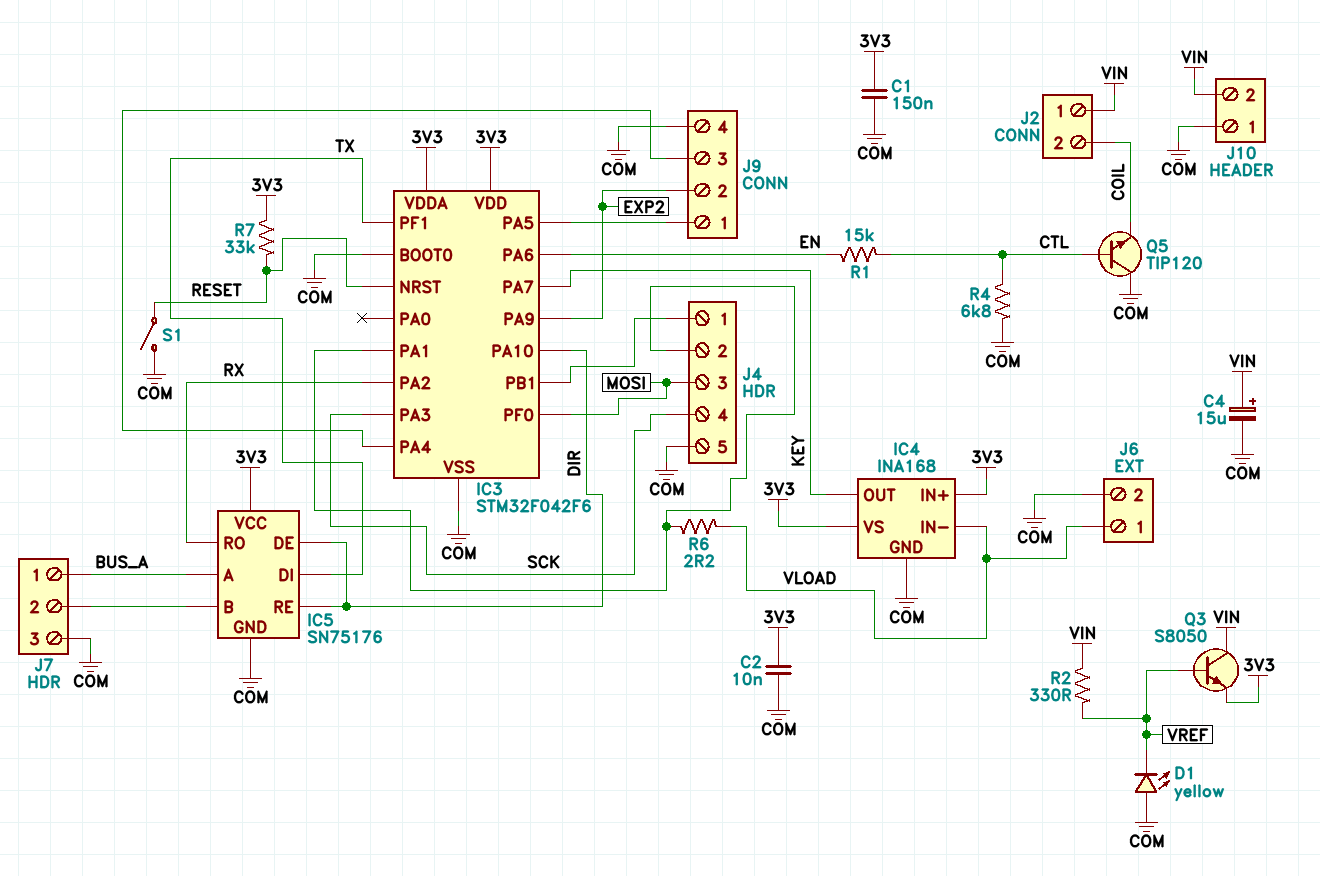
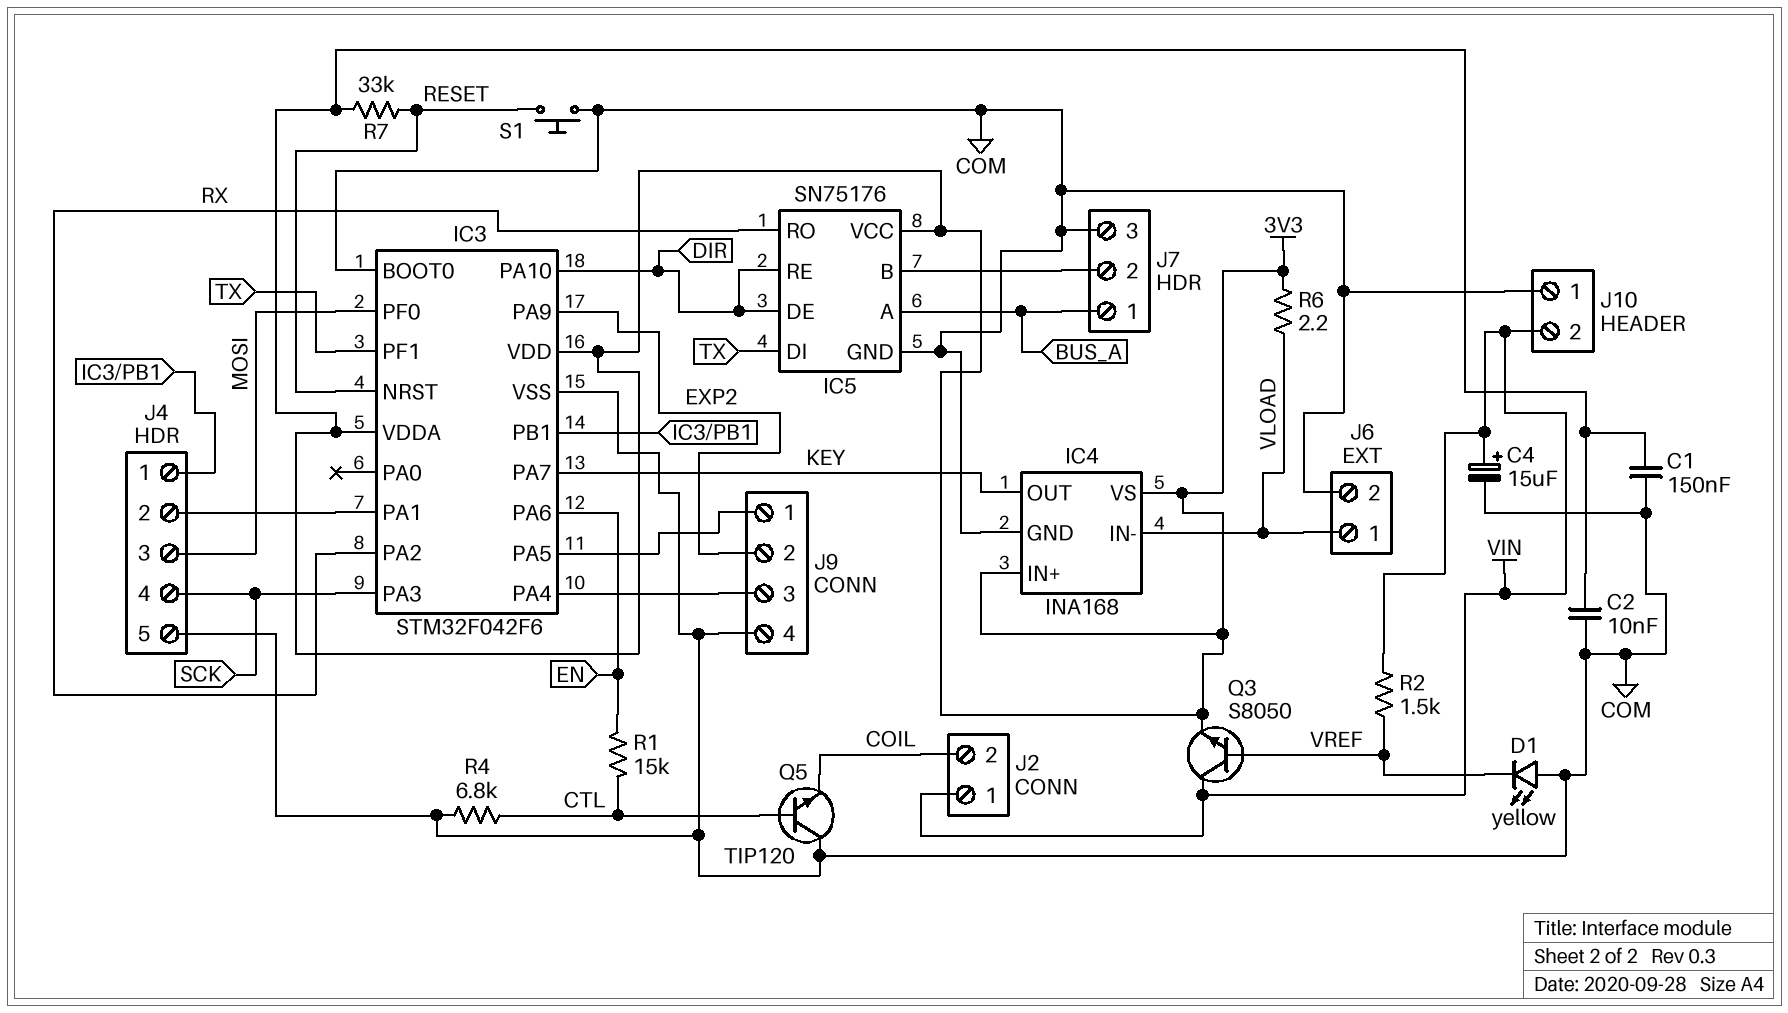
R2: 330 (VIN, VREF) -> 1.5k (VIN, VREF)
R6: 2.2 (IC3/PA1, VLOAD) -> 2.2 (3V3, VLOAD)
S1: switch (COM, RESET) -> button (COM, RESET)

